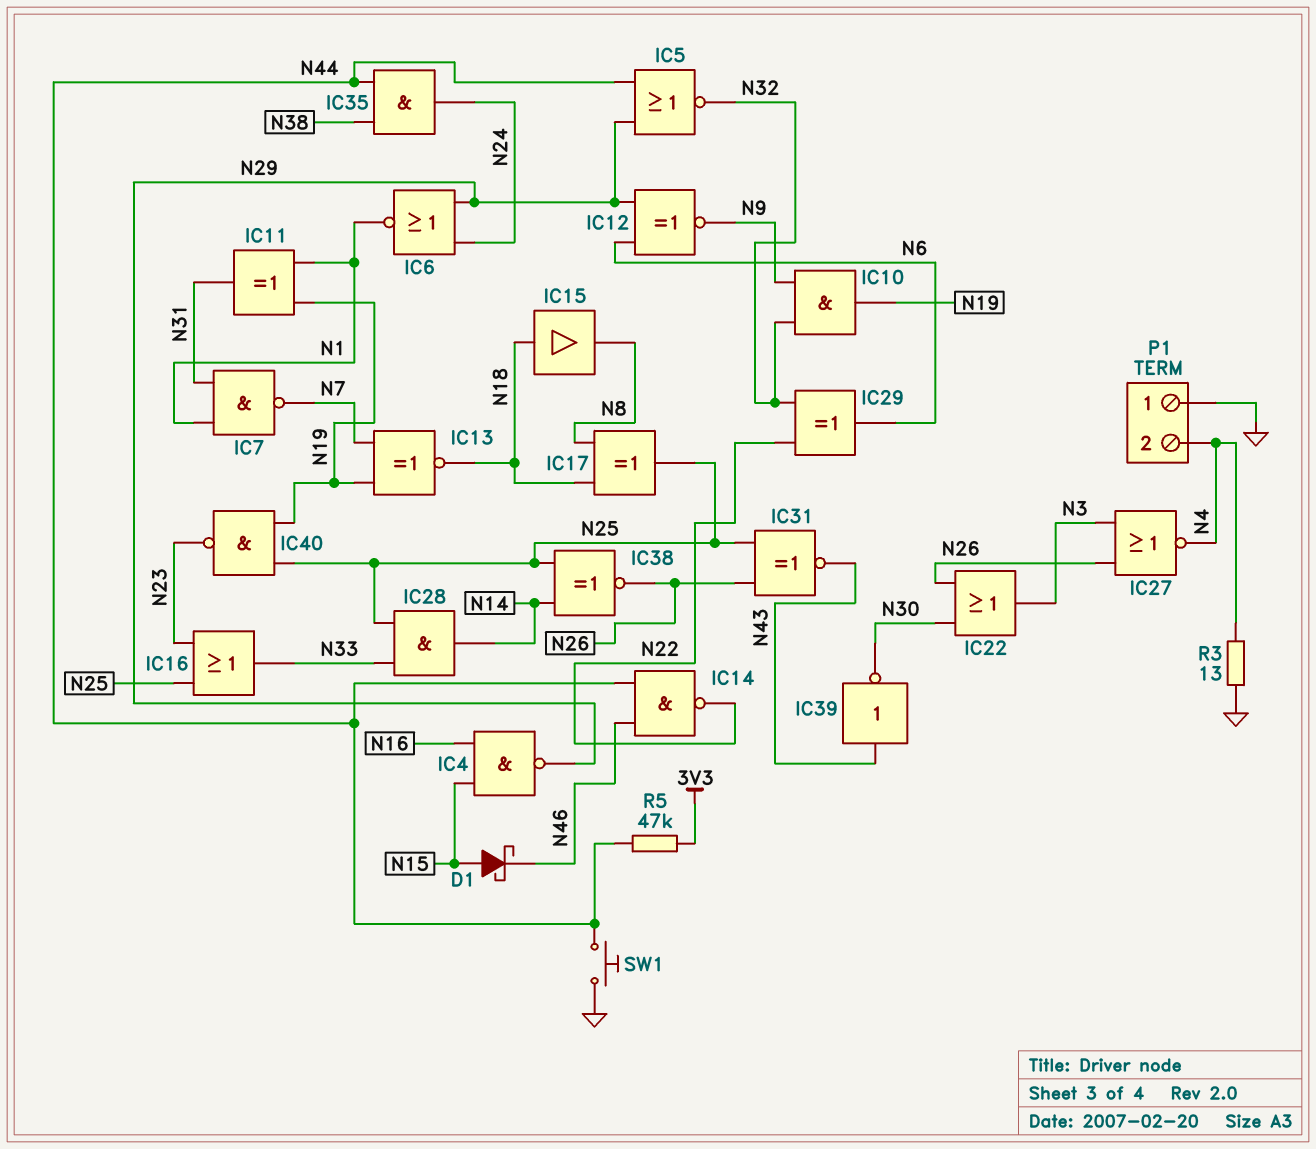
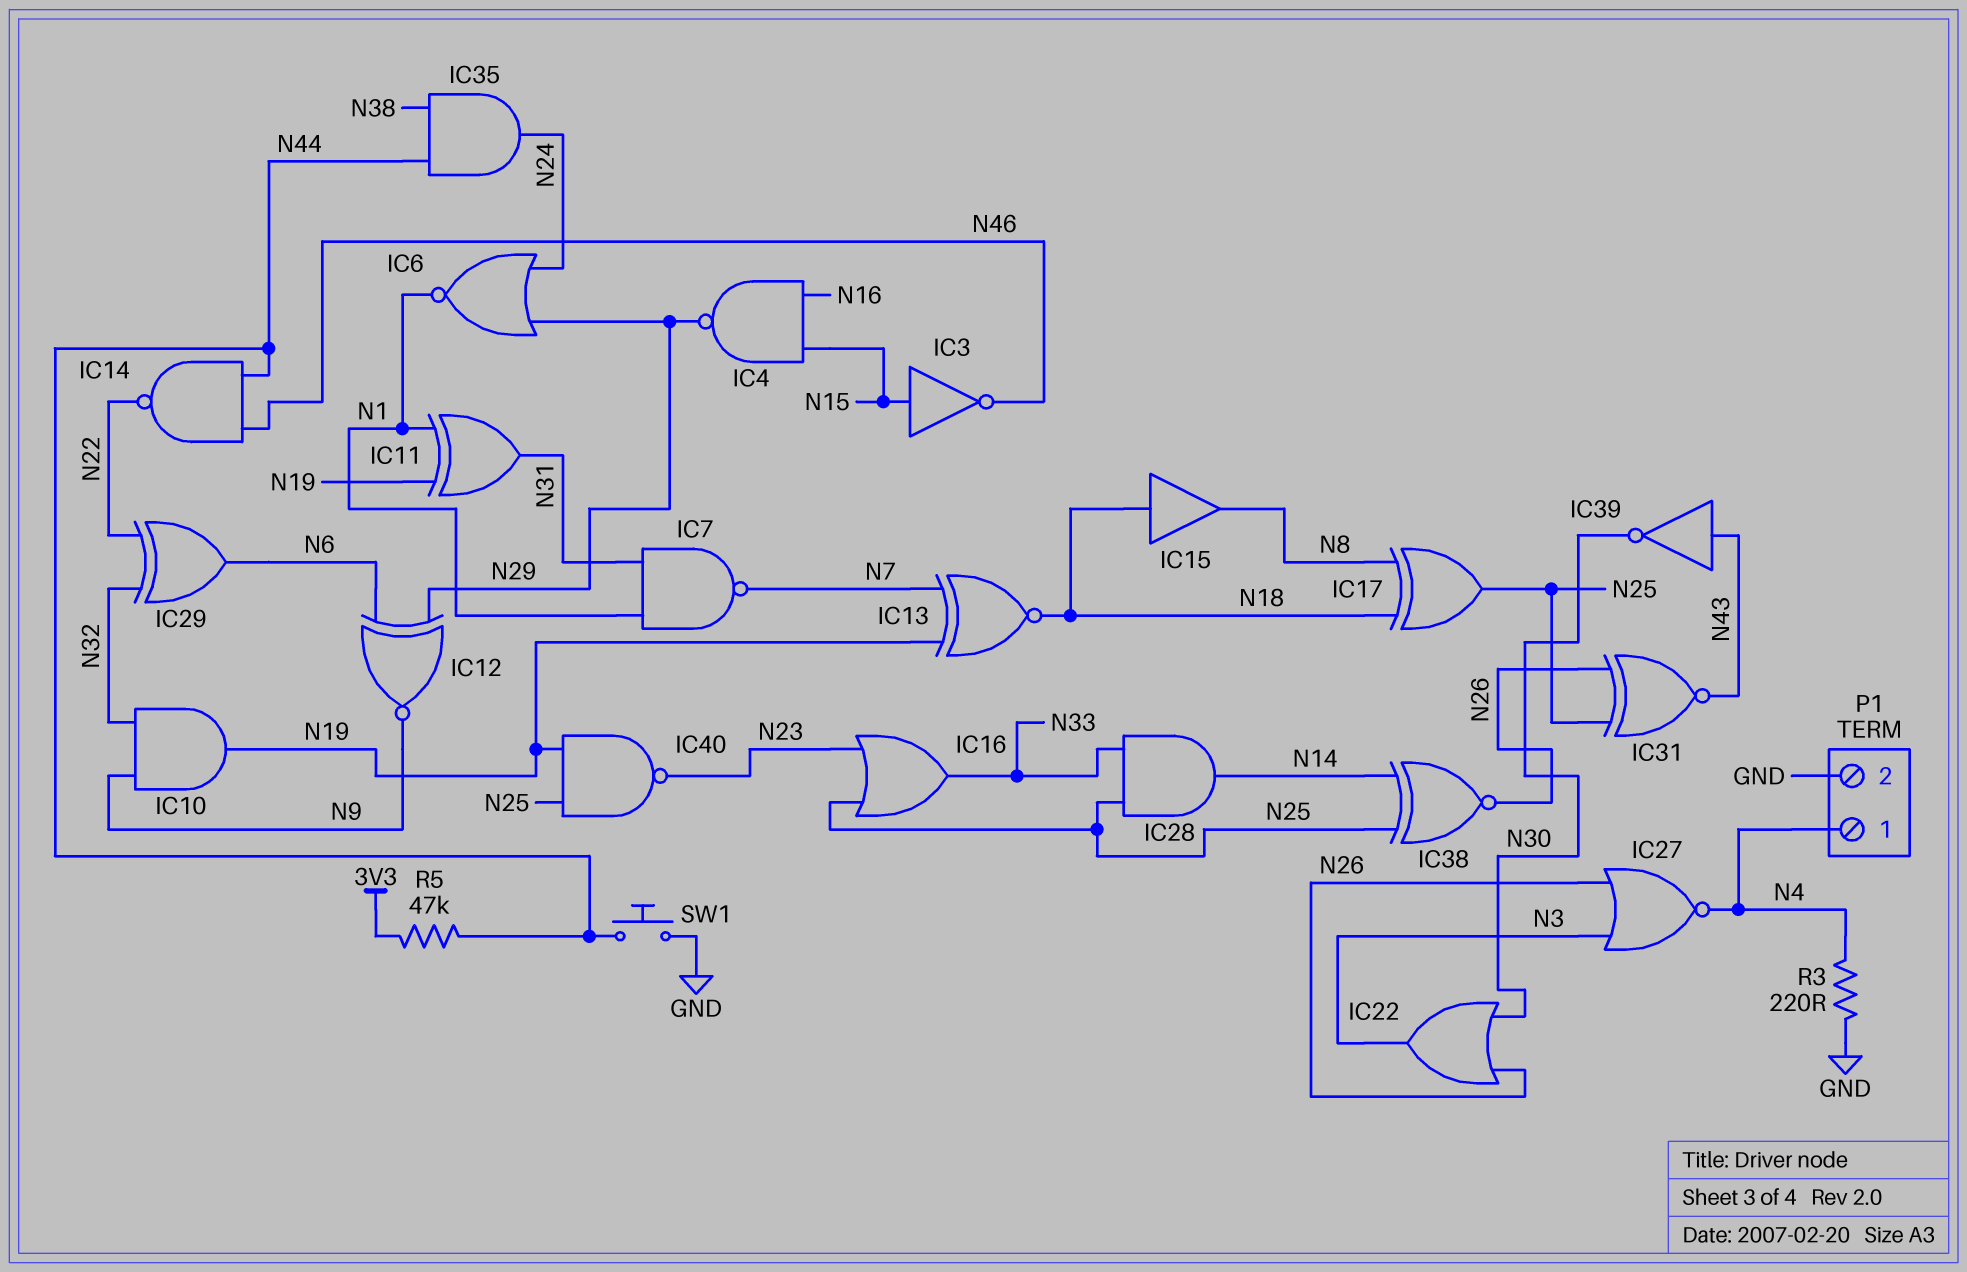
D1: schottky (A N15, K N46) -> none
IC3: none -> NOT (in N15, out N46)
IC5: NOR (in N29, in N44, out N32) -> none
P1 pin 1: GND -> N4
P1 pin 2: N4 -> GND
R3: 13 (GND, N4) -> 220 (GND, N4)

